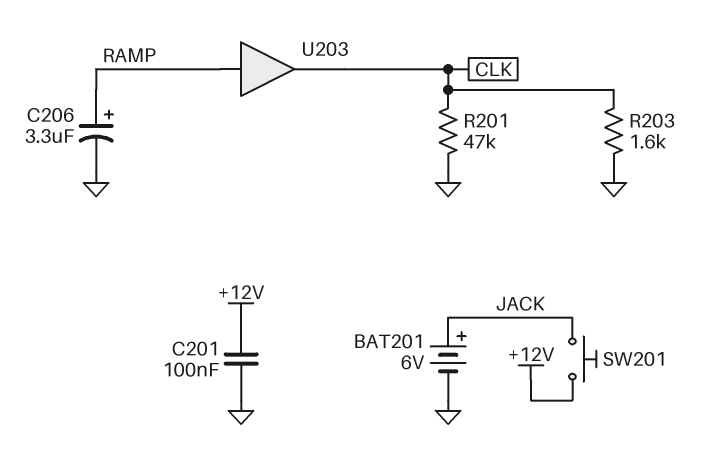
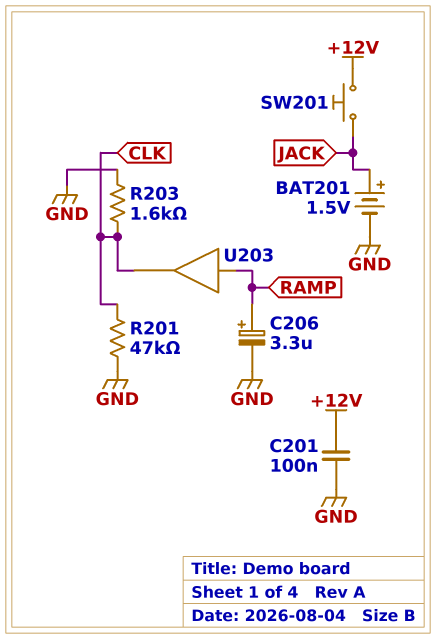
BAT201: 6V (plus JACK, minus GND) -> 1.5V (plus JACK, minus GND)

